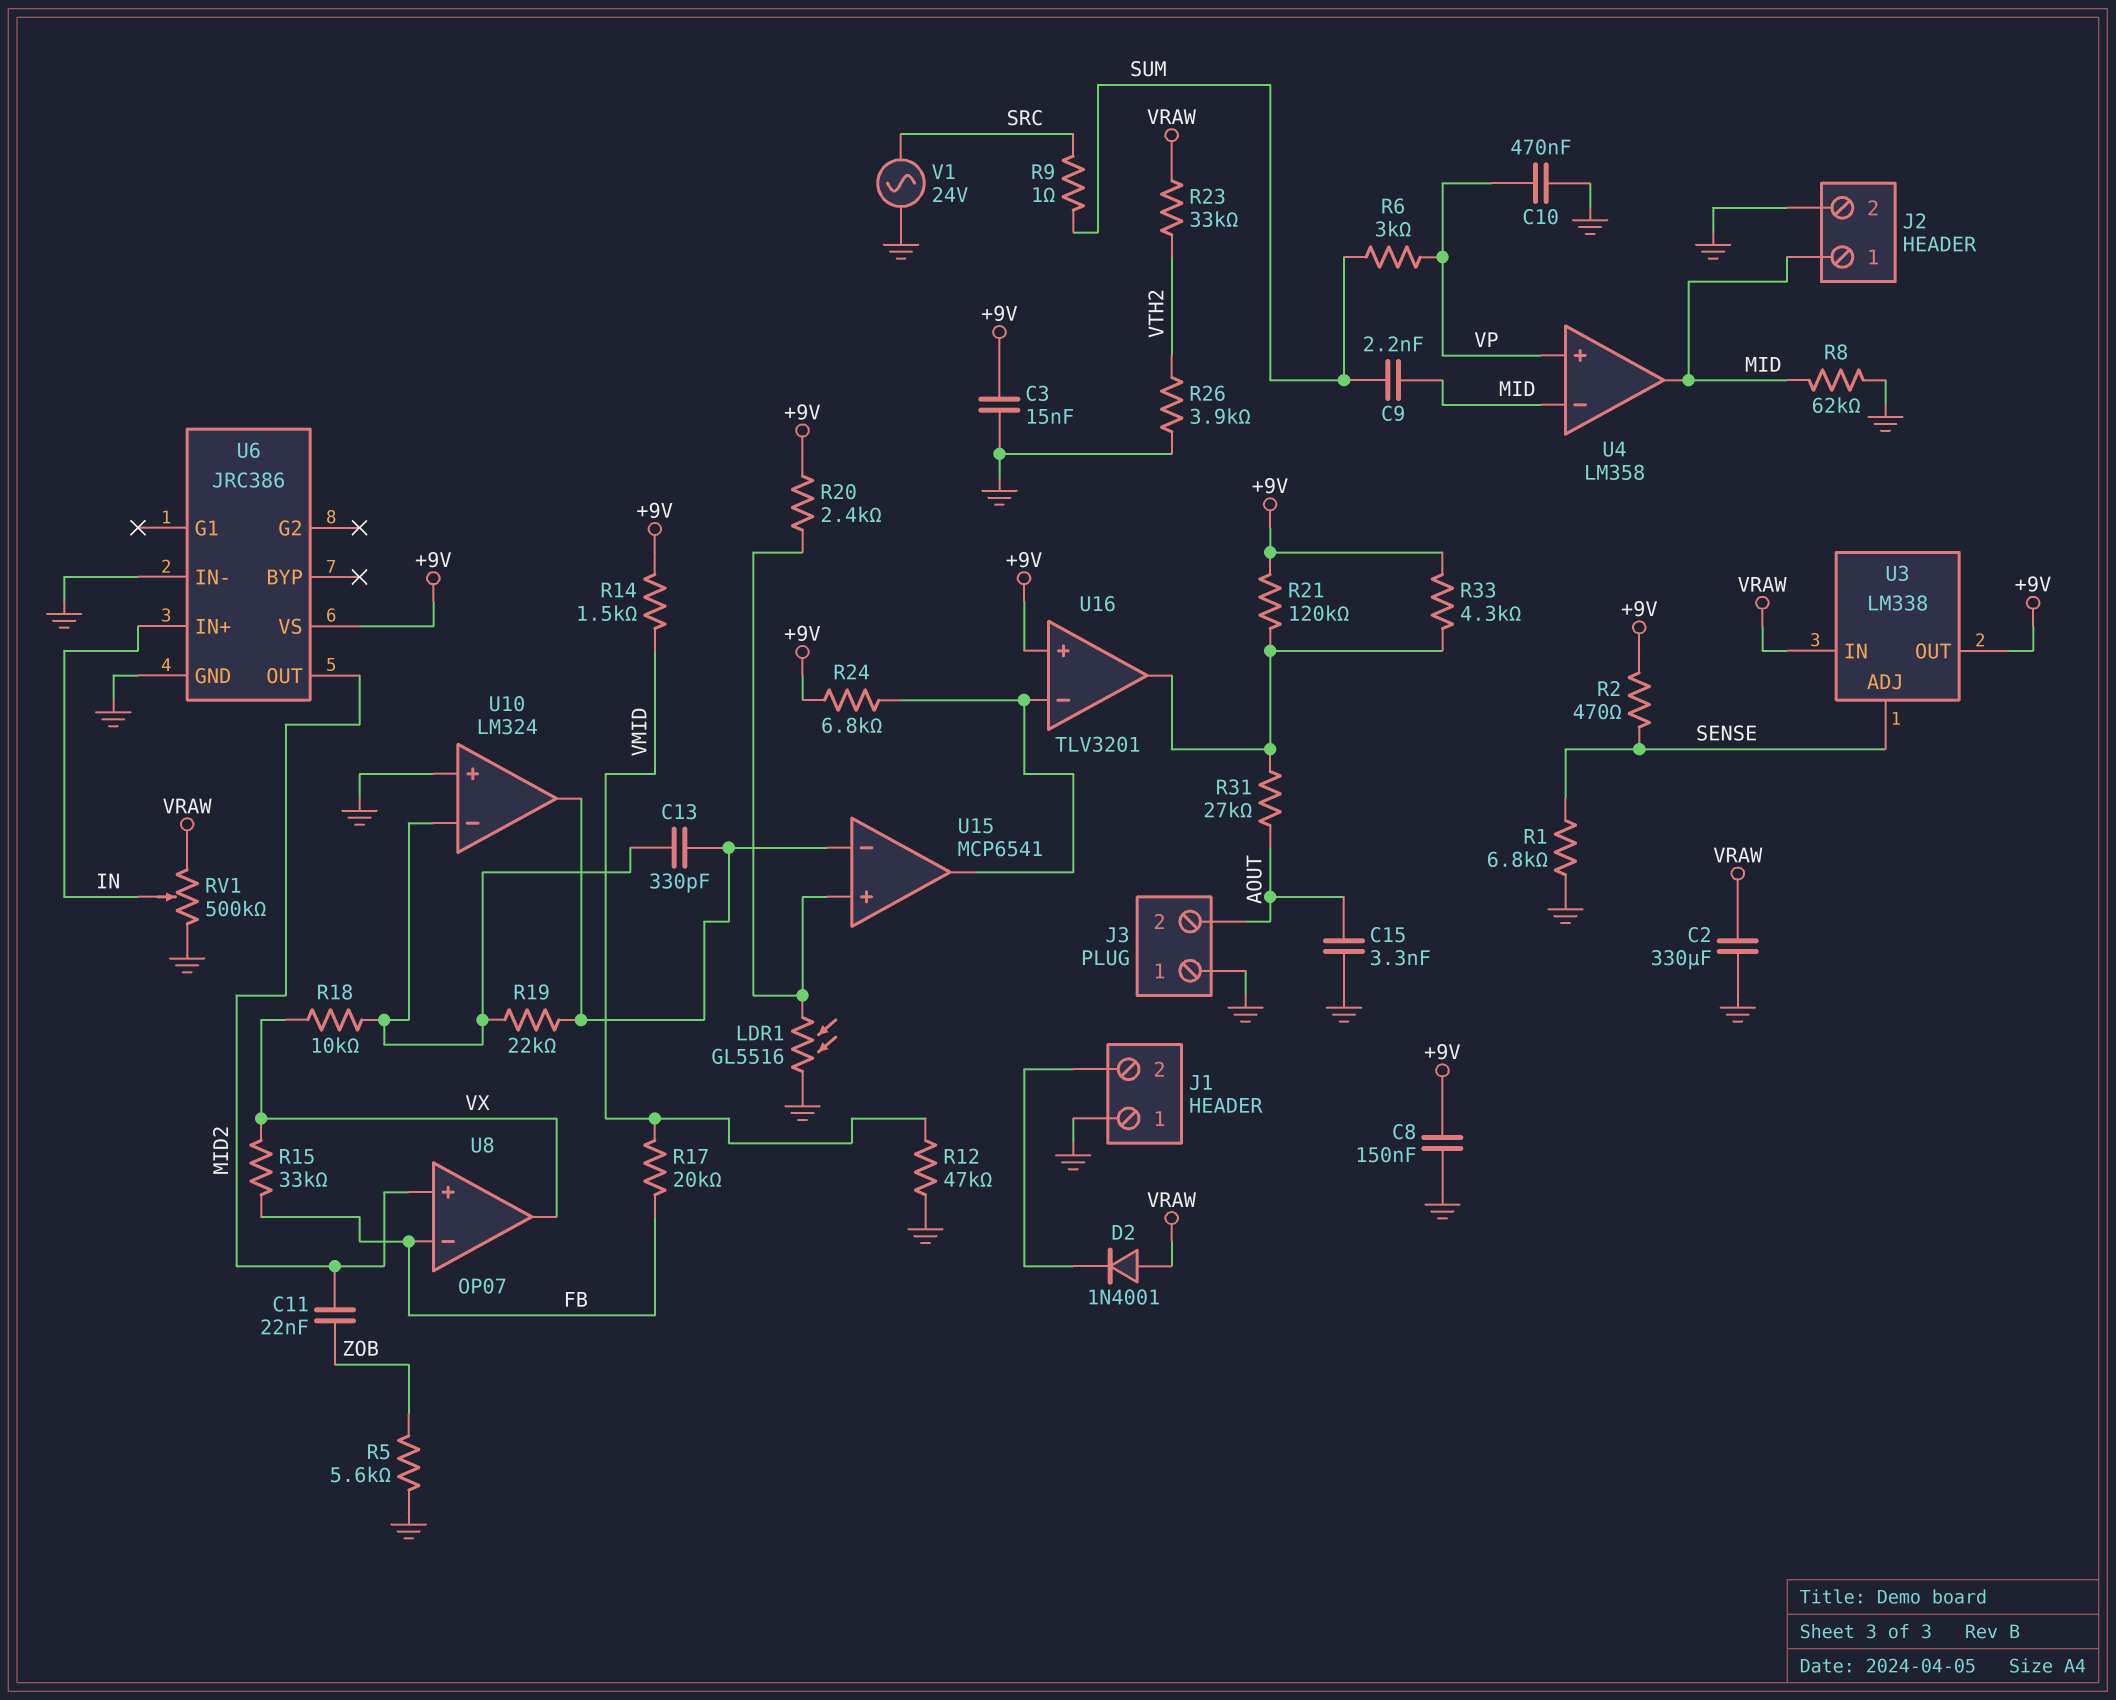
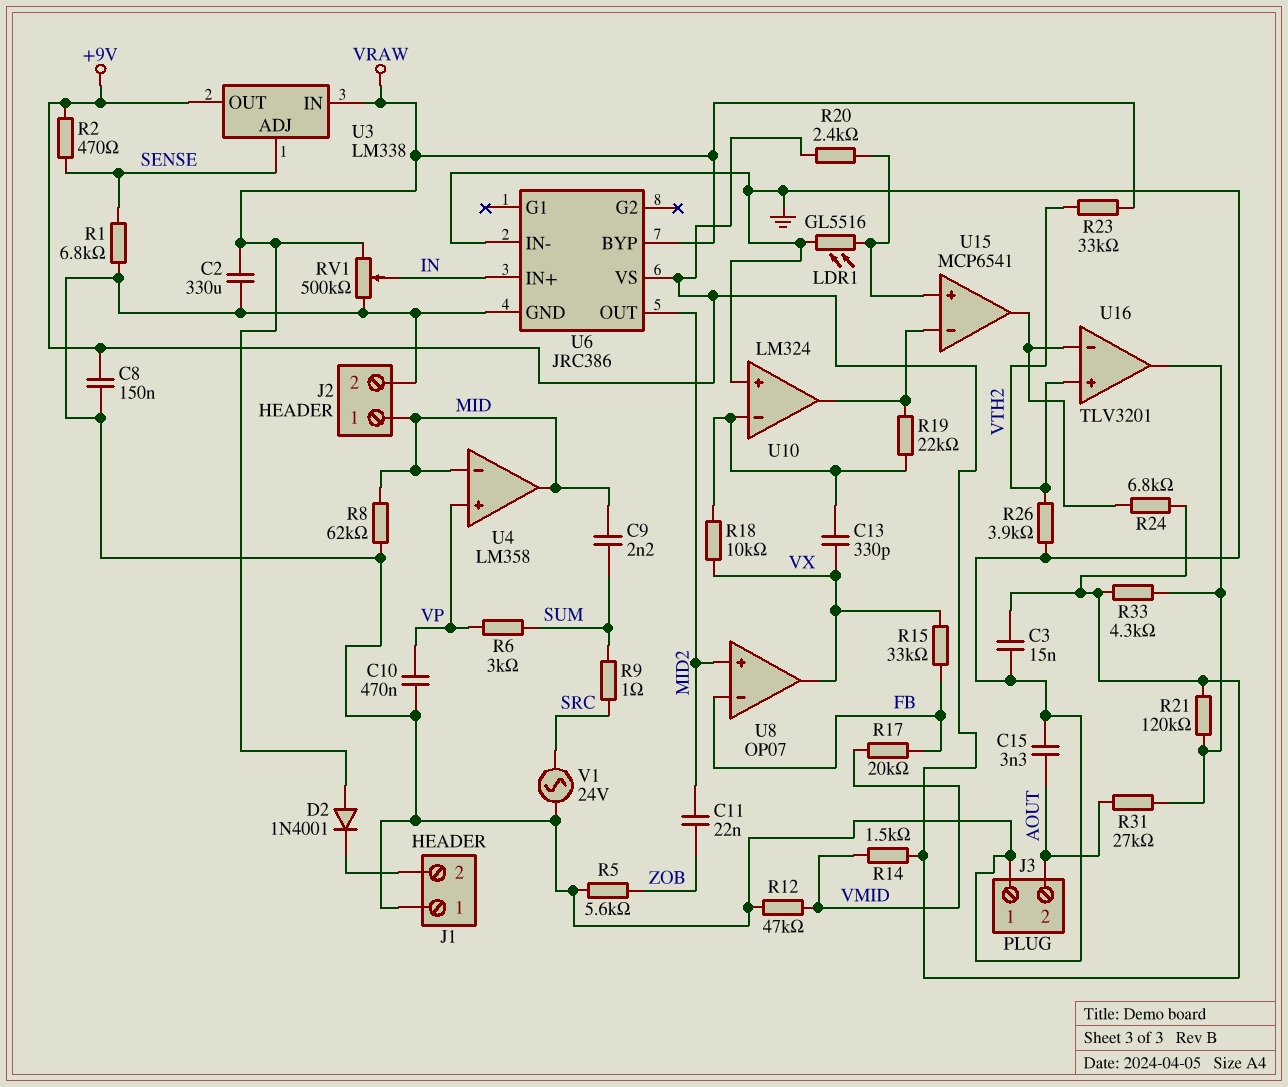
C13: 330pF (U10/in-, U10/out) -> 330pF (U10/in-, VX)
U6 pin BYP: none -> VRAW
U16 pin in+: +9V -> VTH2

